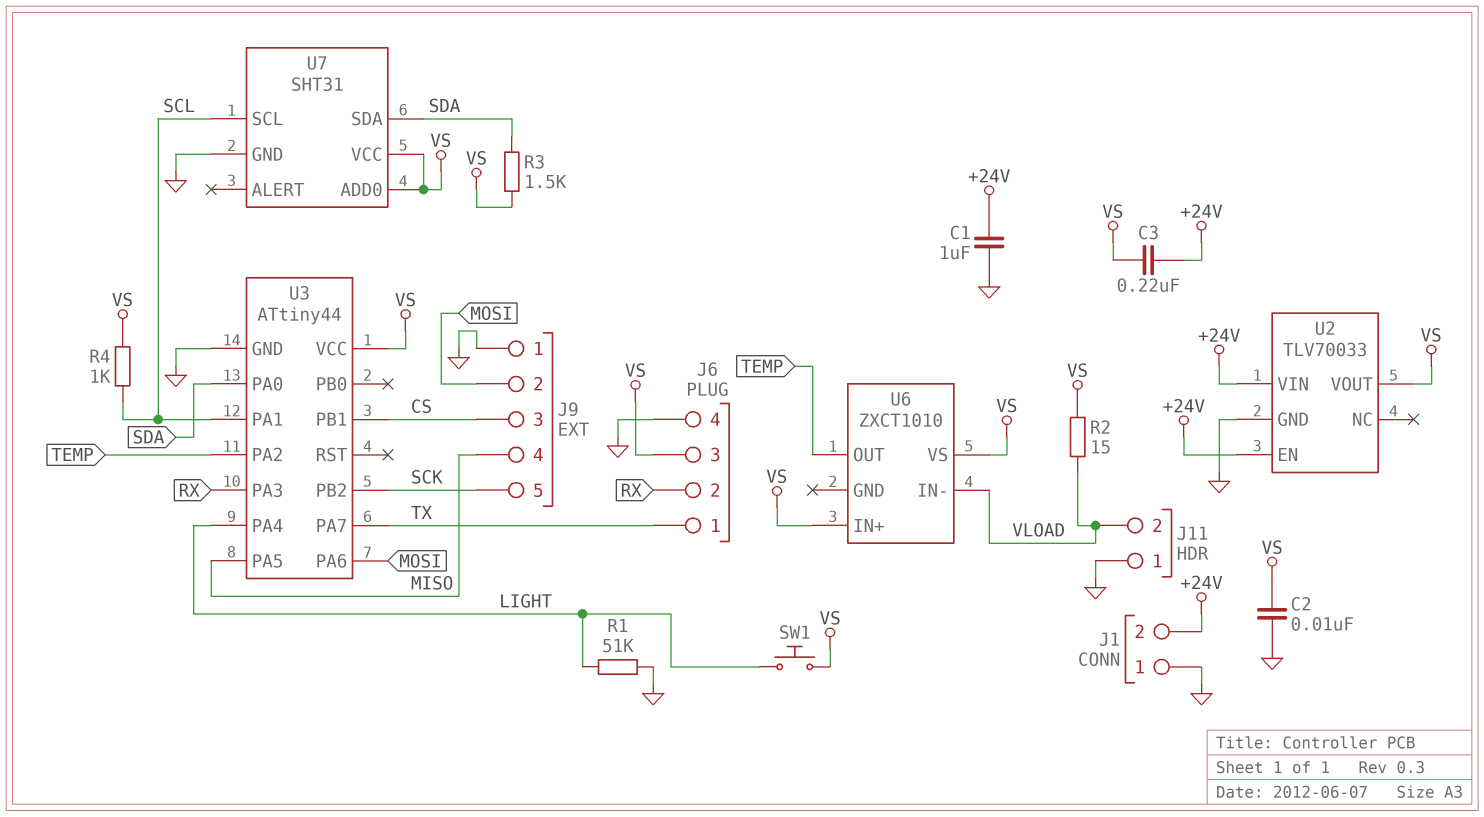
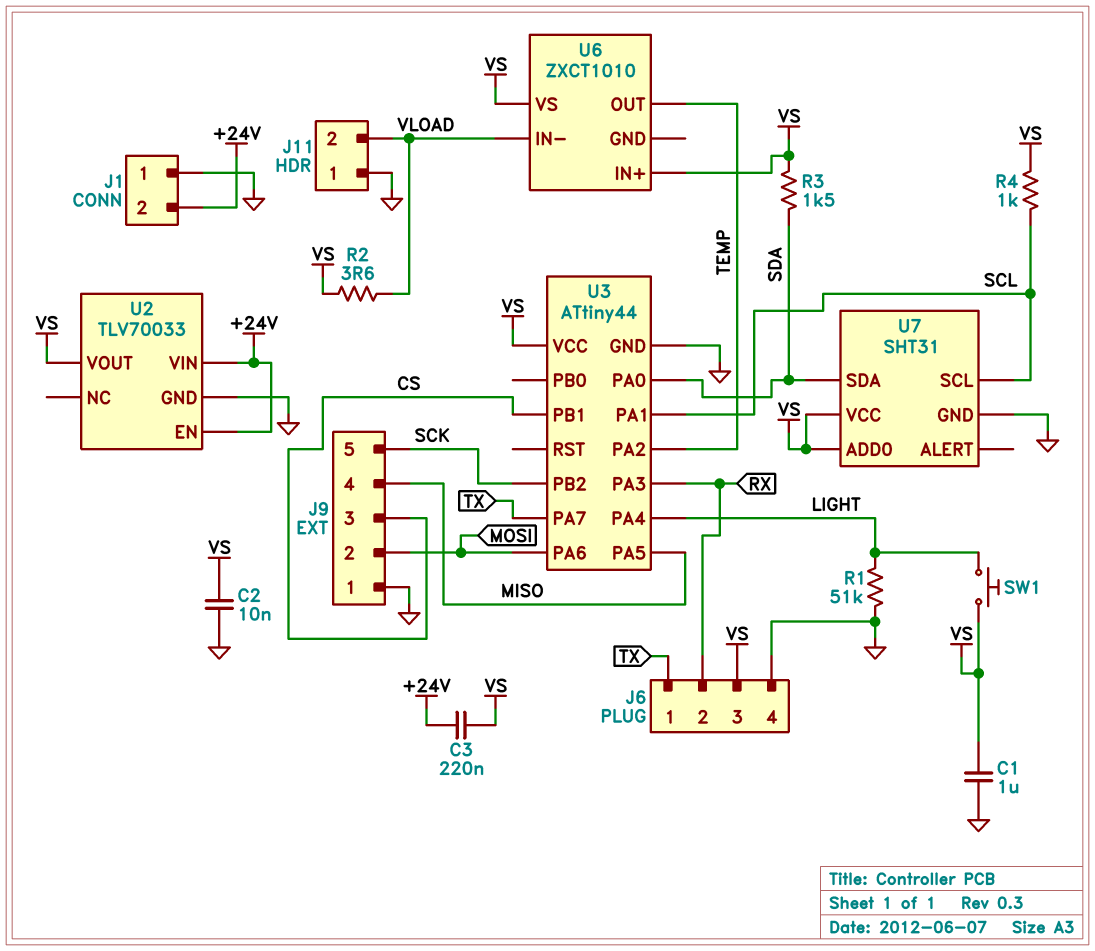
C1: 1uF (+24V, GND) -> 1uF (GND, VS)
R2: 15 (VLOAD, VS) -> 3.6 (VLOAD, VS)

